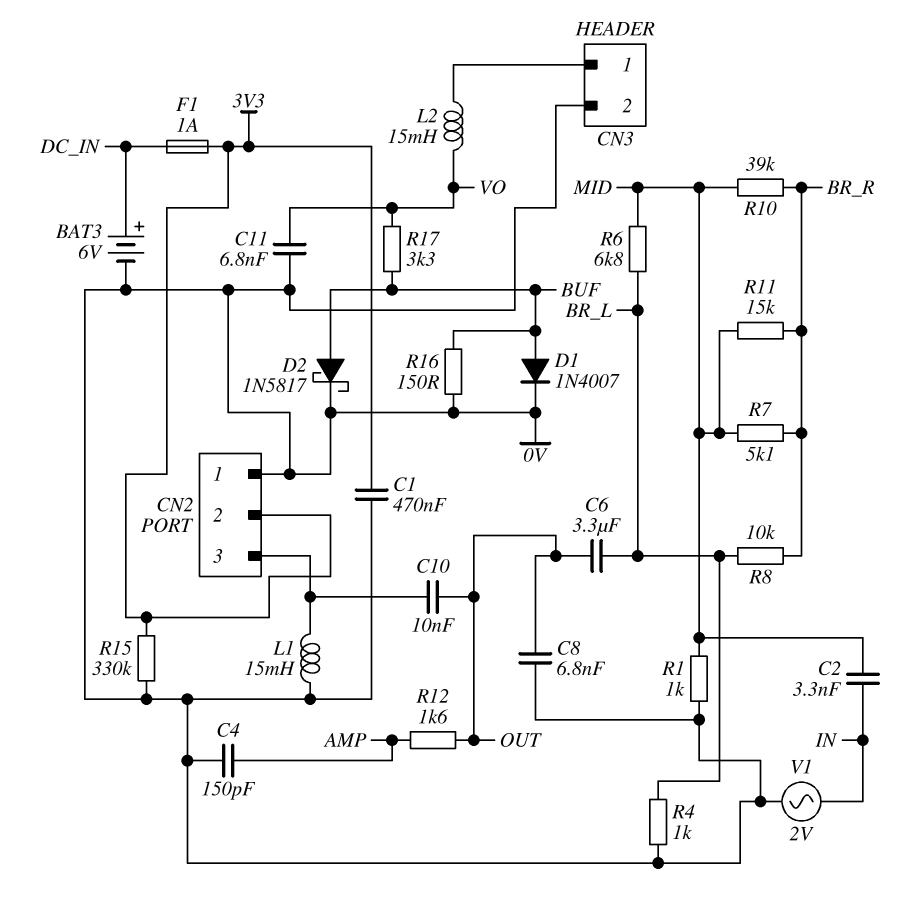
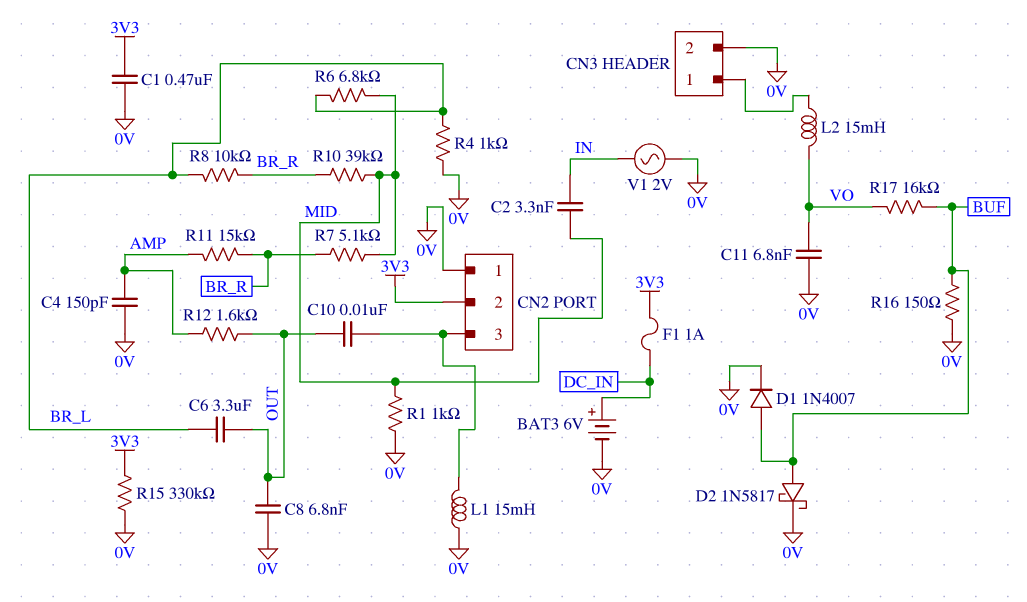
R11: 15k (BR_R, MID) -> 15k (AMP, BR_R)
R17: 3.3k (BUF, VO) -> 16k (BUF, VO)

